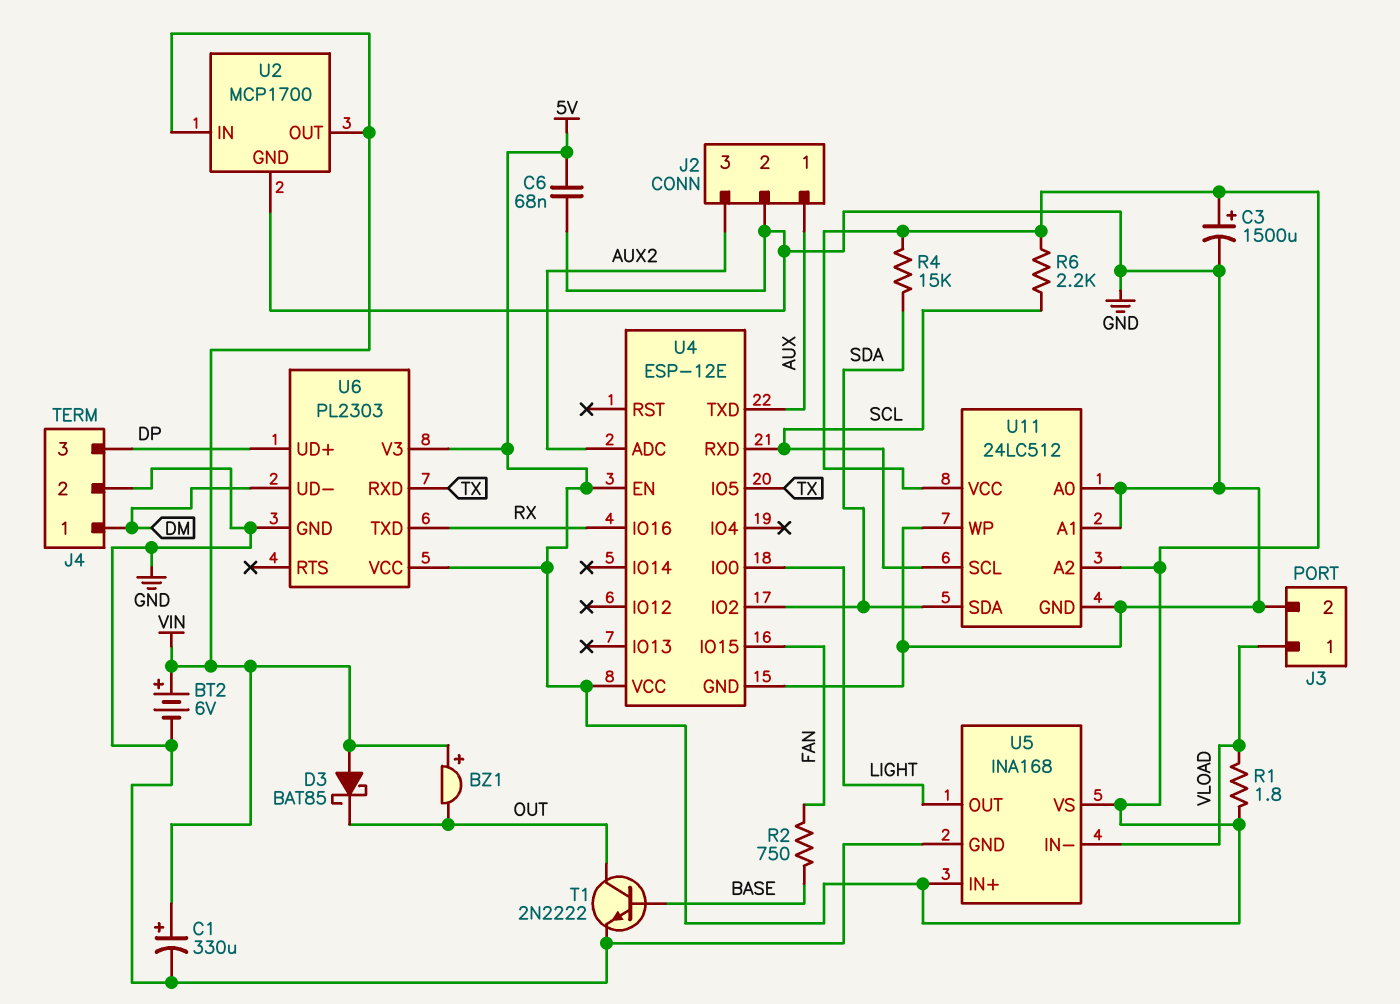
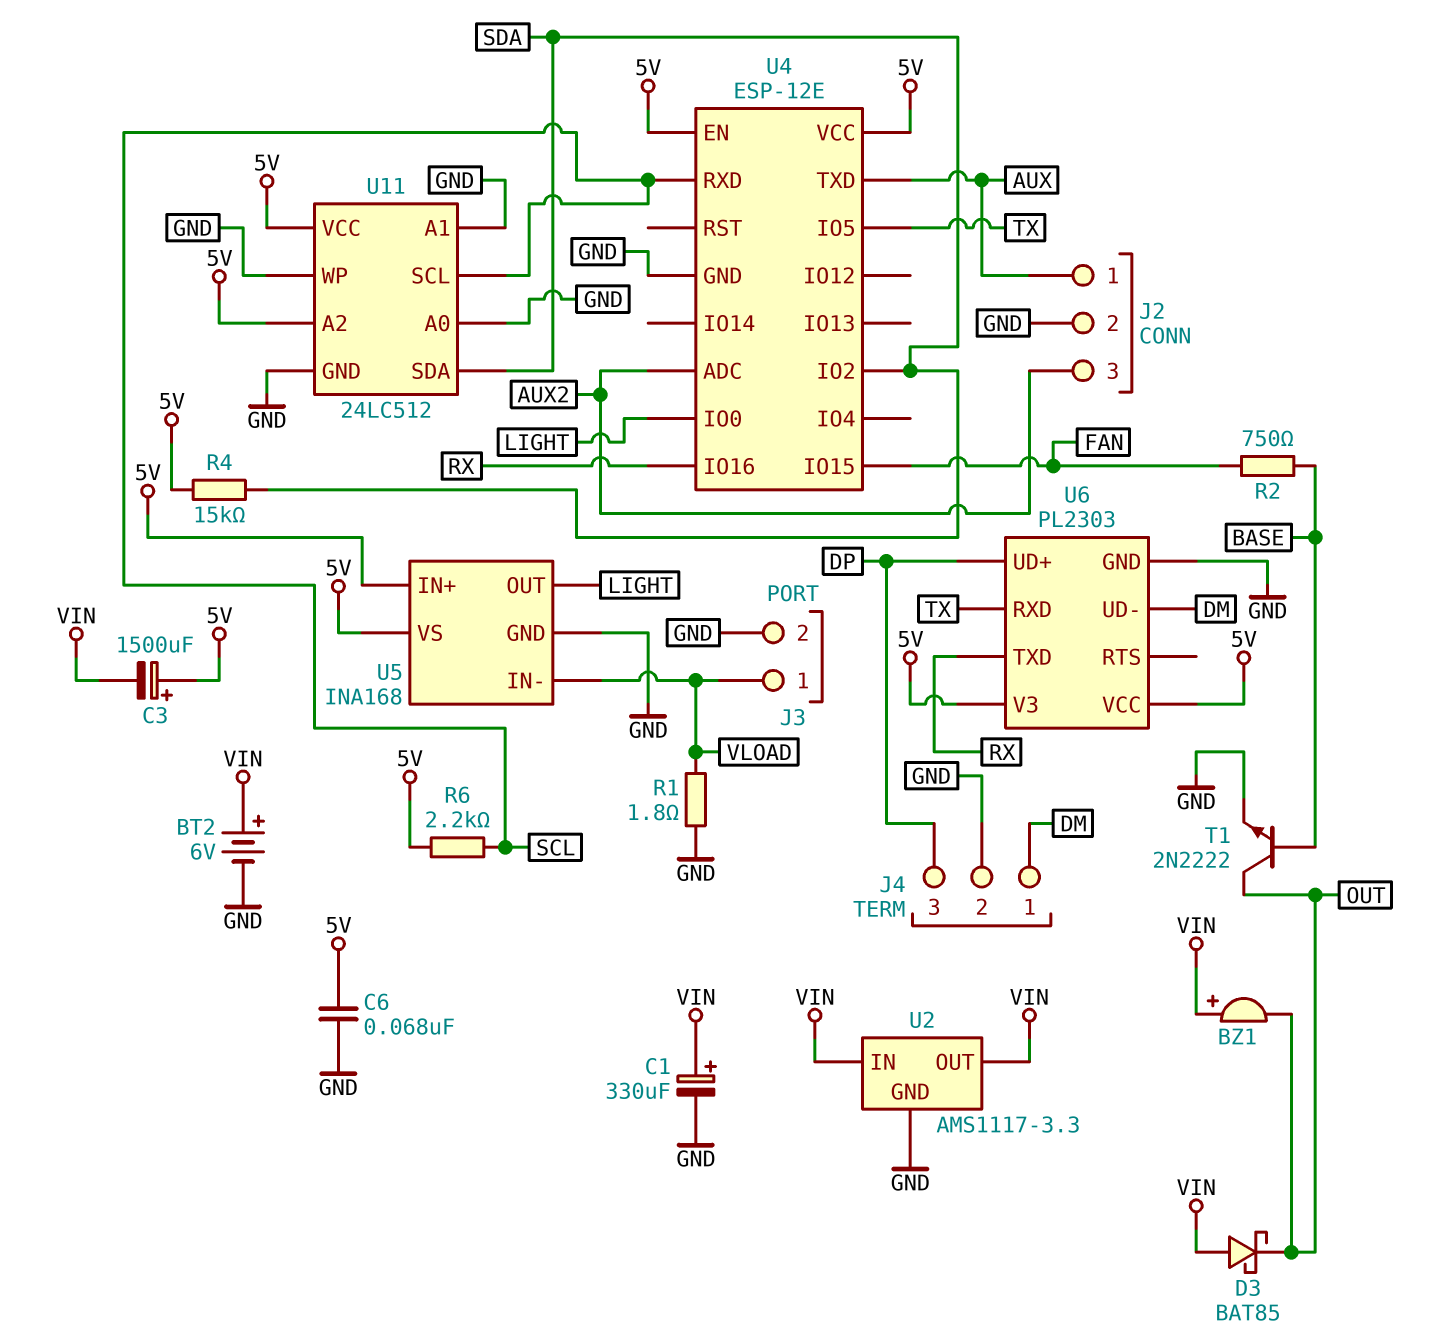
C3: 1500uF (plus 5V, minus GND) -> 1500uF (plus 5V, minus VIN)
R1: 1.8 (5V, VLOAD) -> 1.8 (GND, VLOAD)
U2: MCP1700 -> AMS1117-3.3

